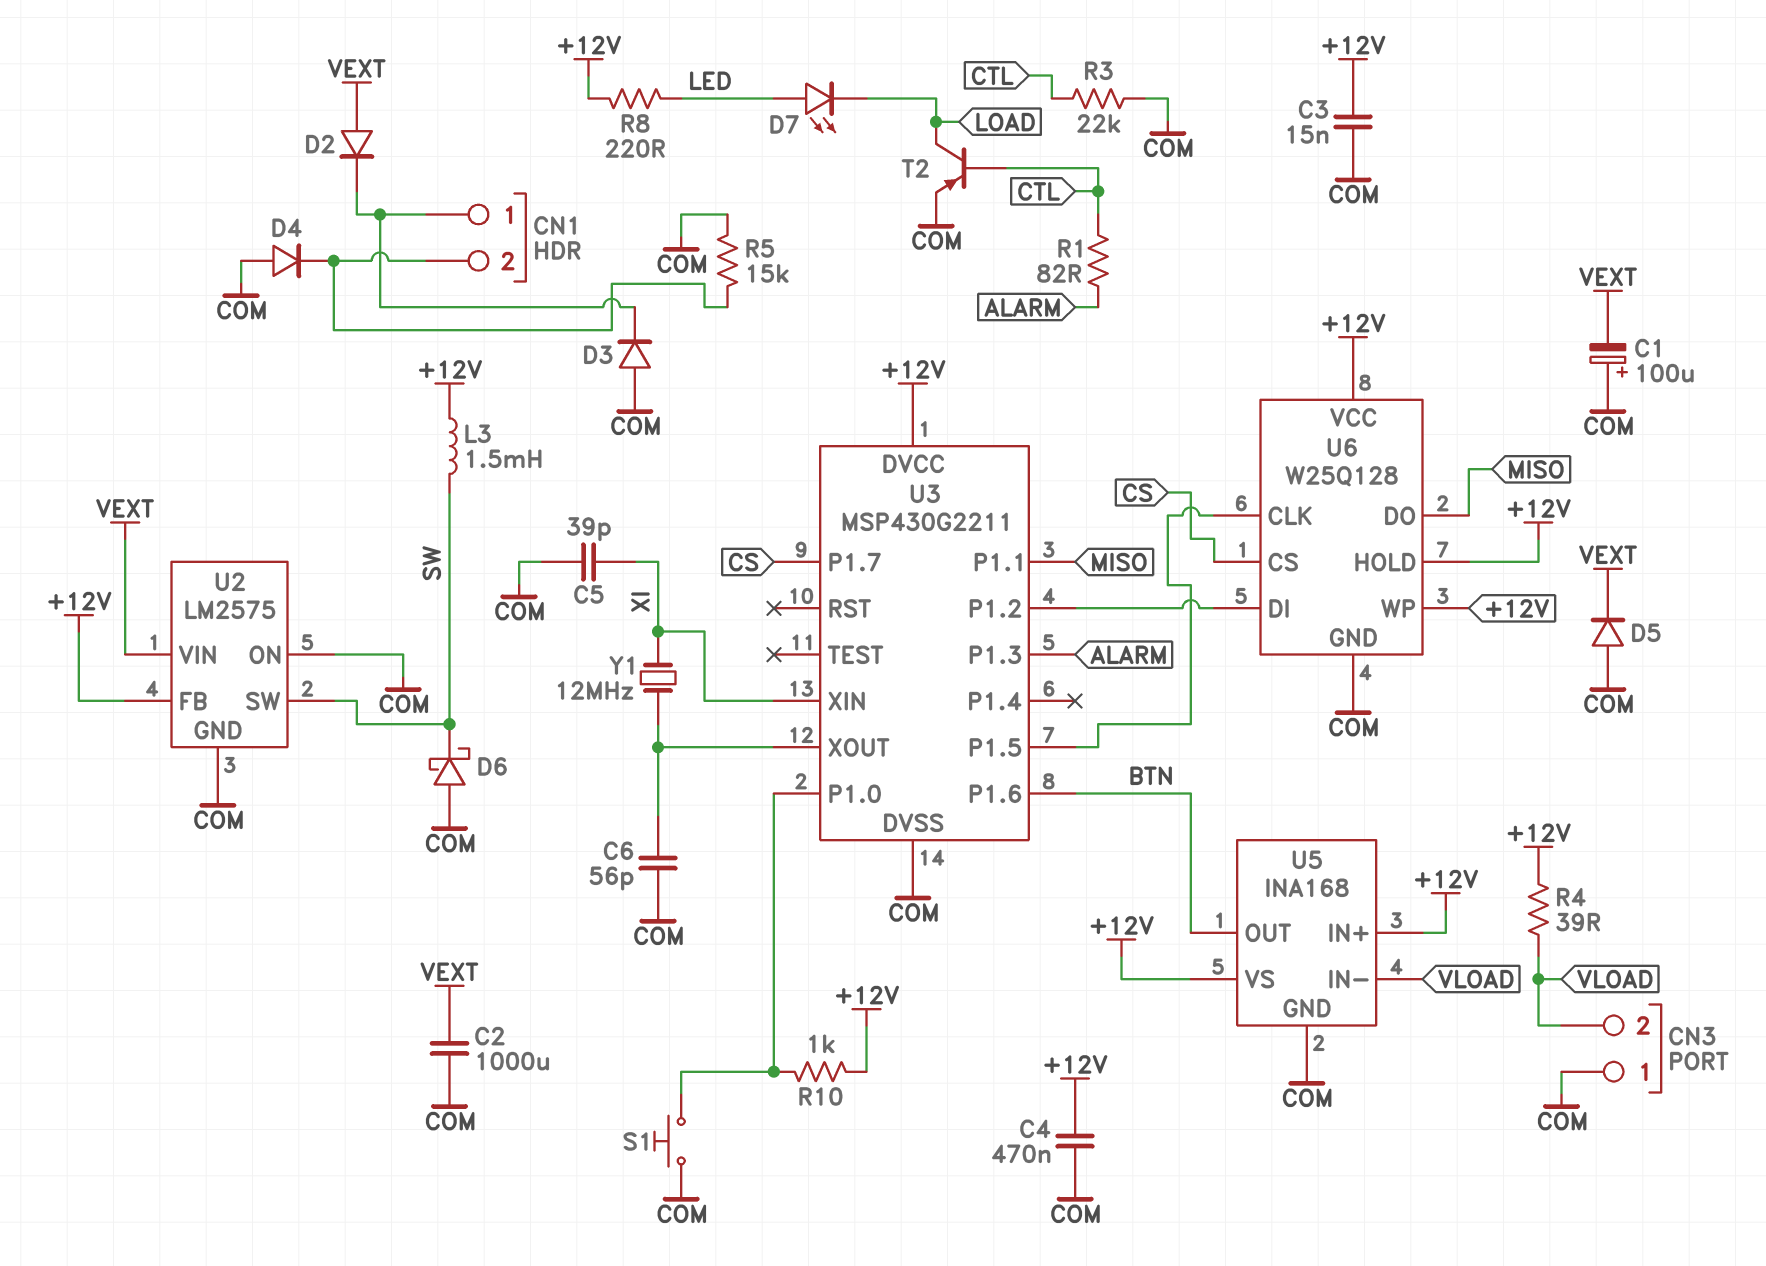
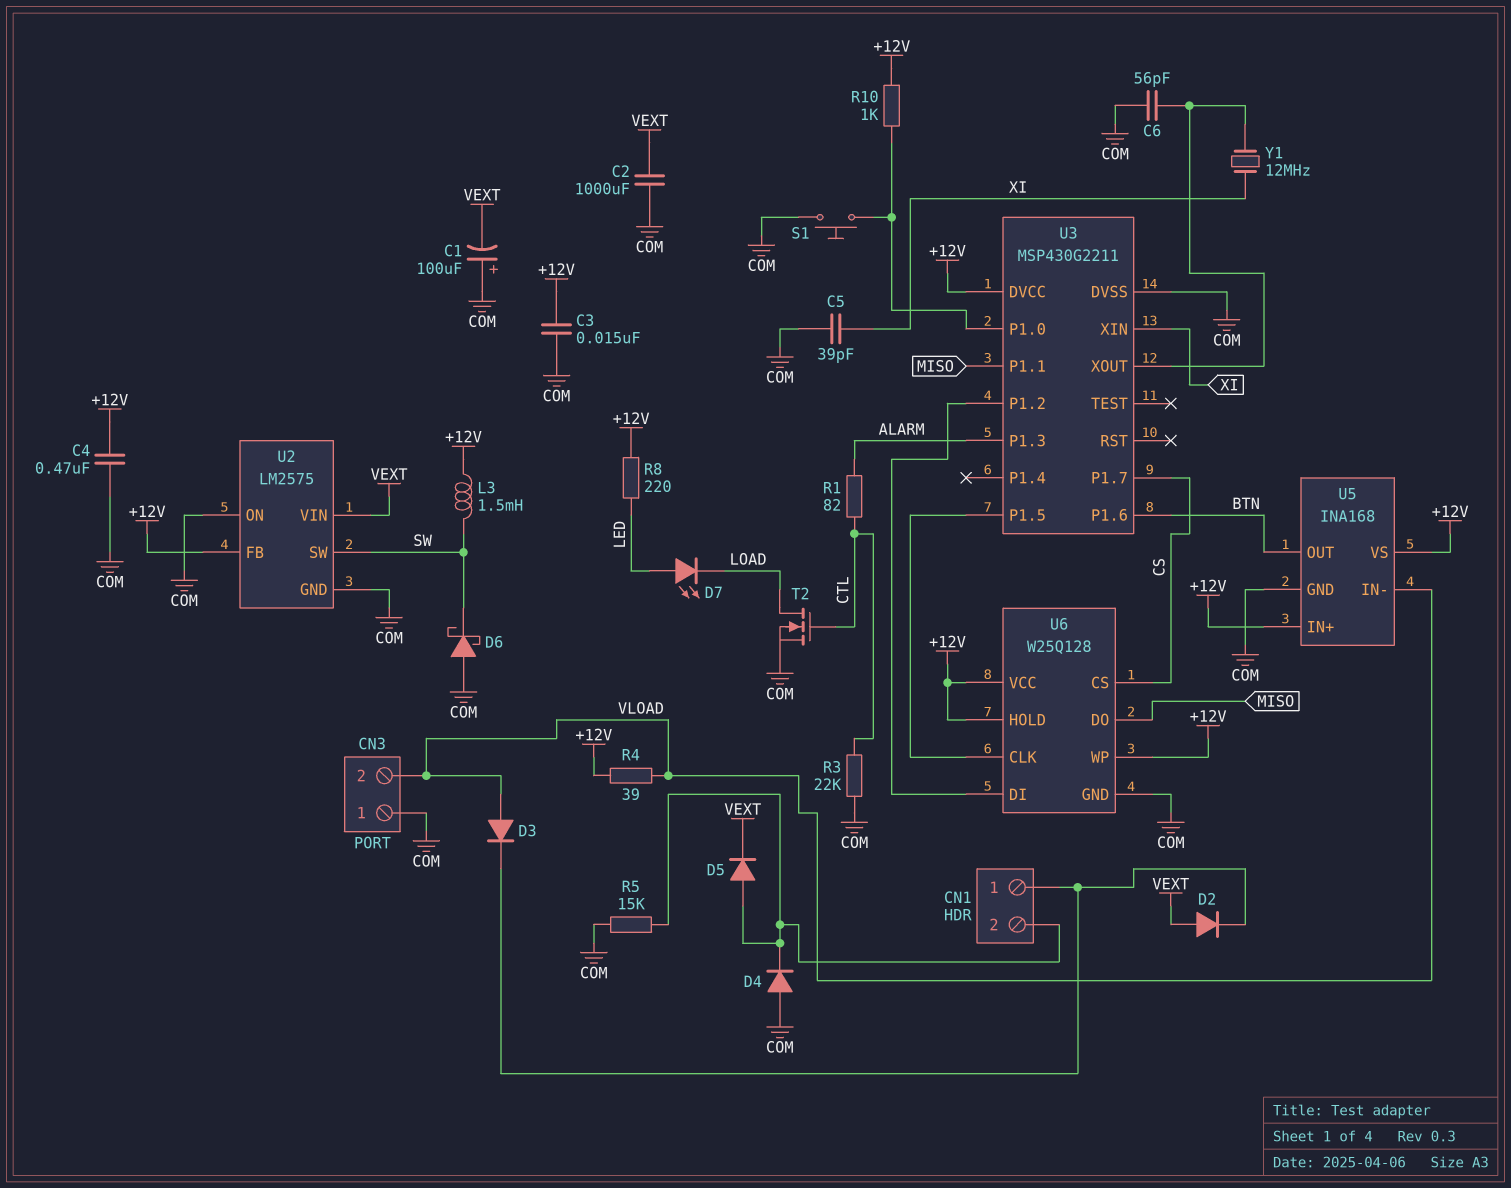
D3: diode (A COM, K CN1/1) -> diode (A VLOAD, K CN1/1)
D5: diode (A COM, K VEXT) -> diode (A CN1/2, K VEXT)
T2: PNP (B CTL, C LOAD, E COM) -> NMOS (G CTL, D LOAD, S COM)

